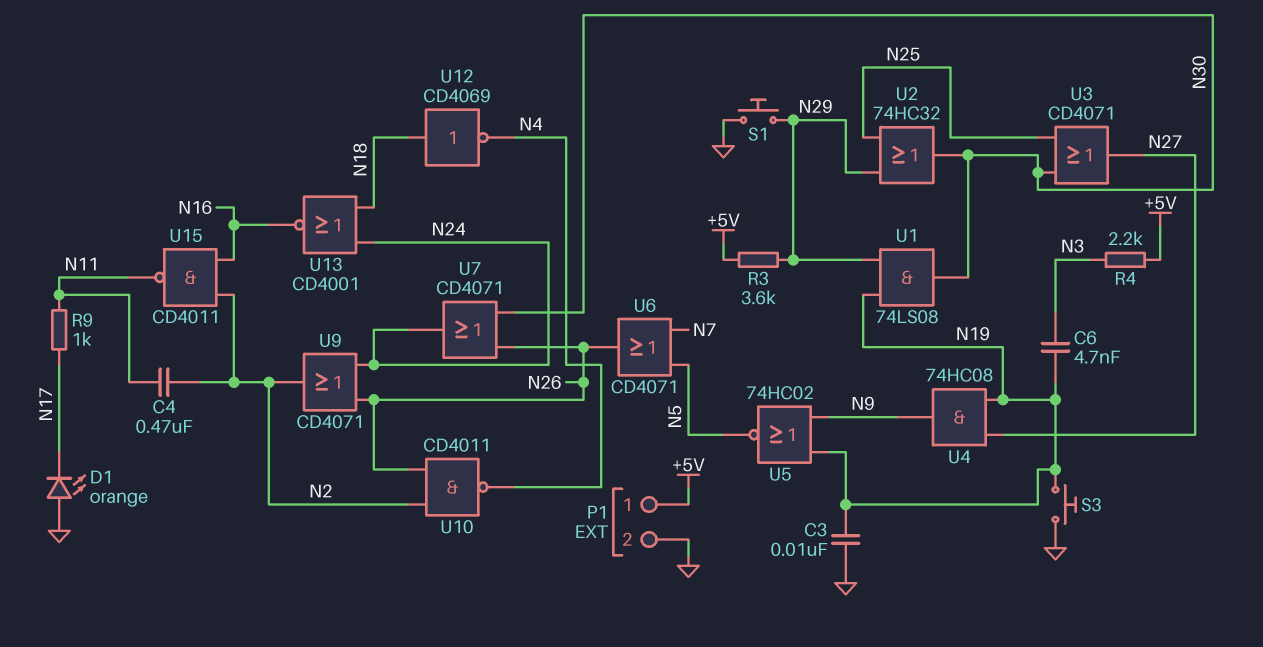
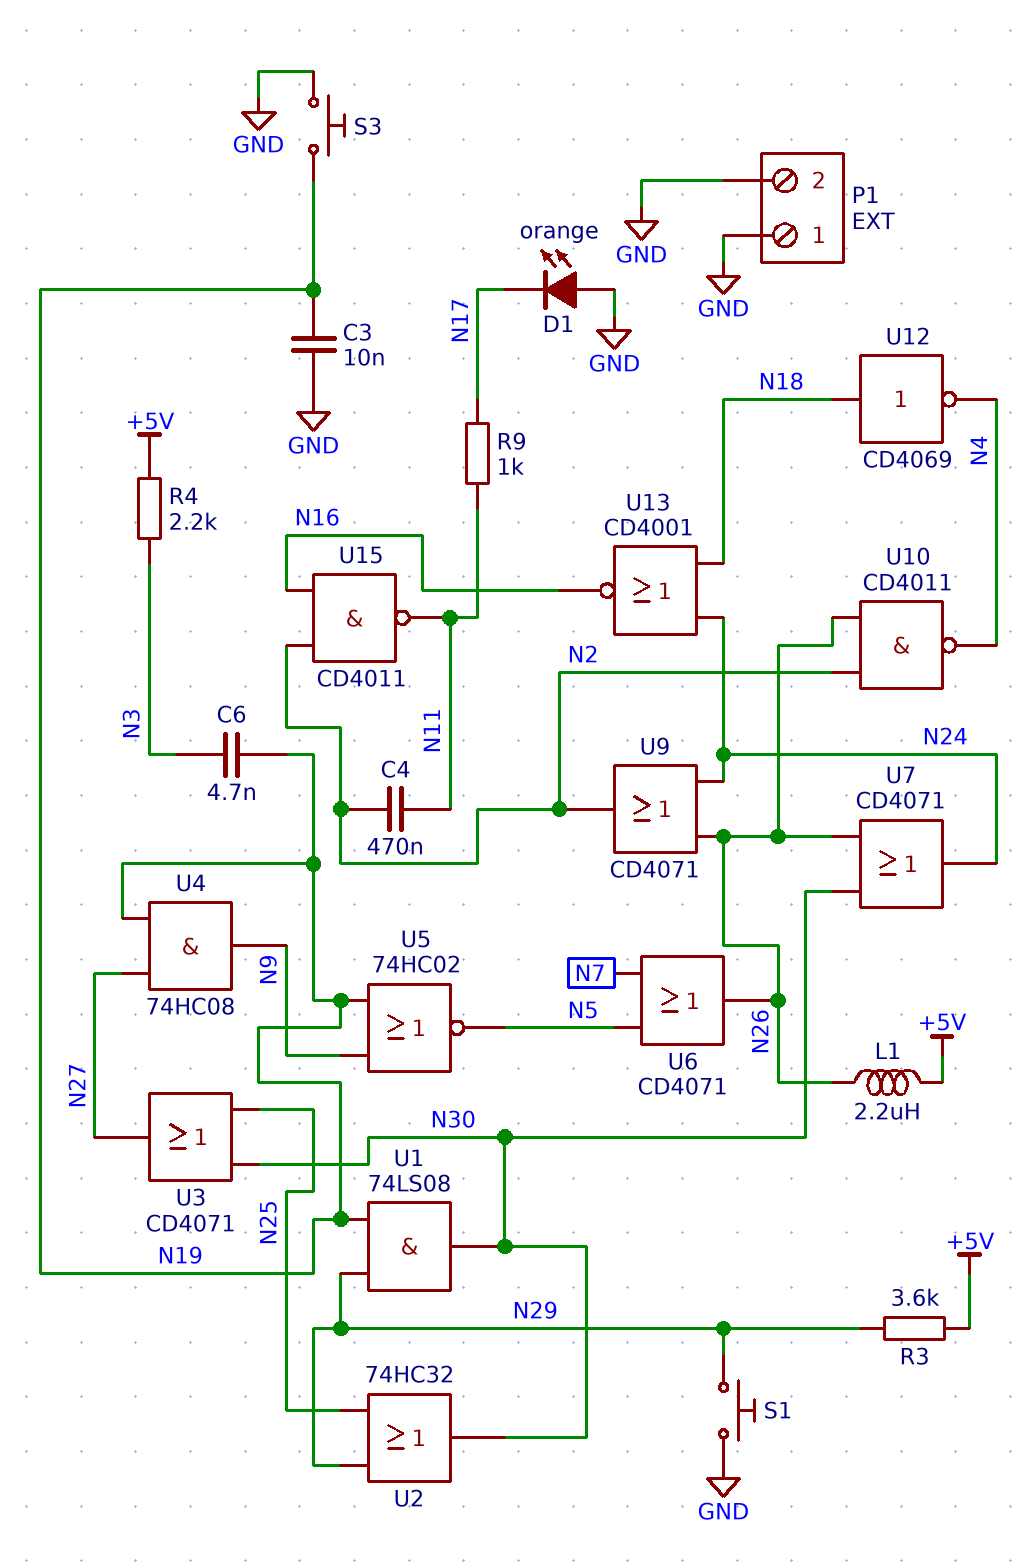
L1: none -> 2.2uH (+5V, N26)
P1 pin 1: +5V -> GND

